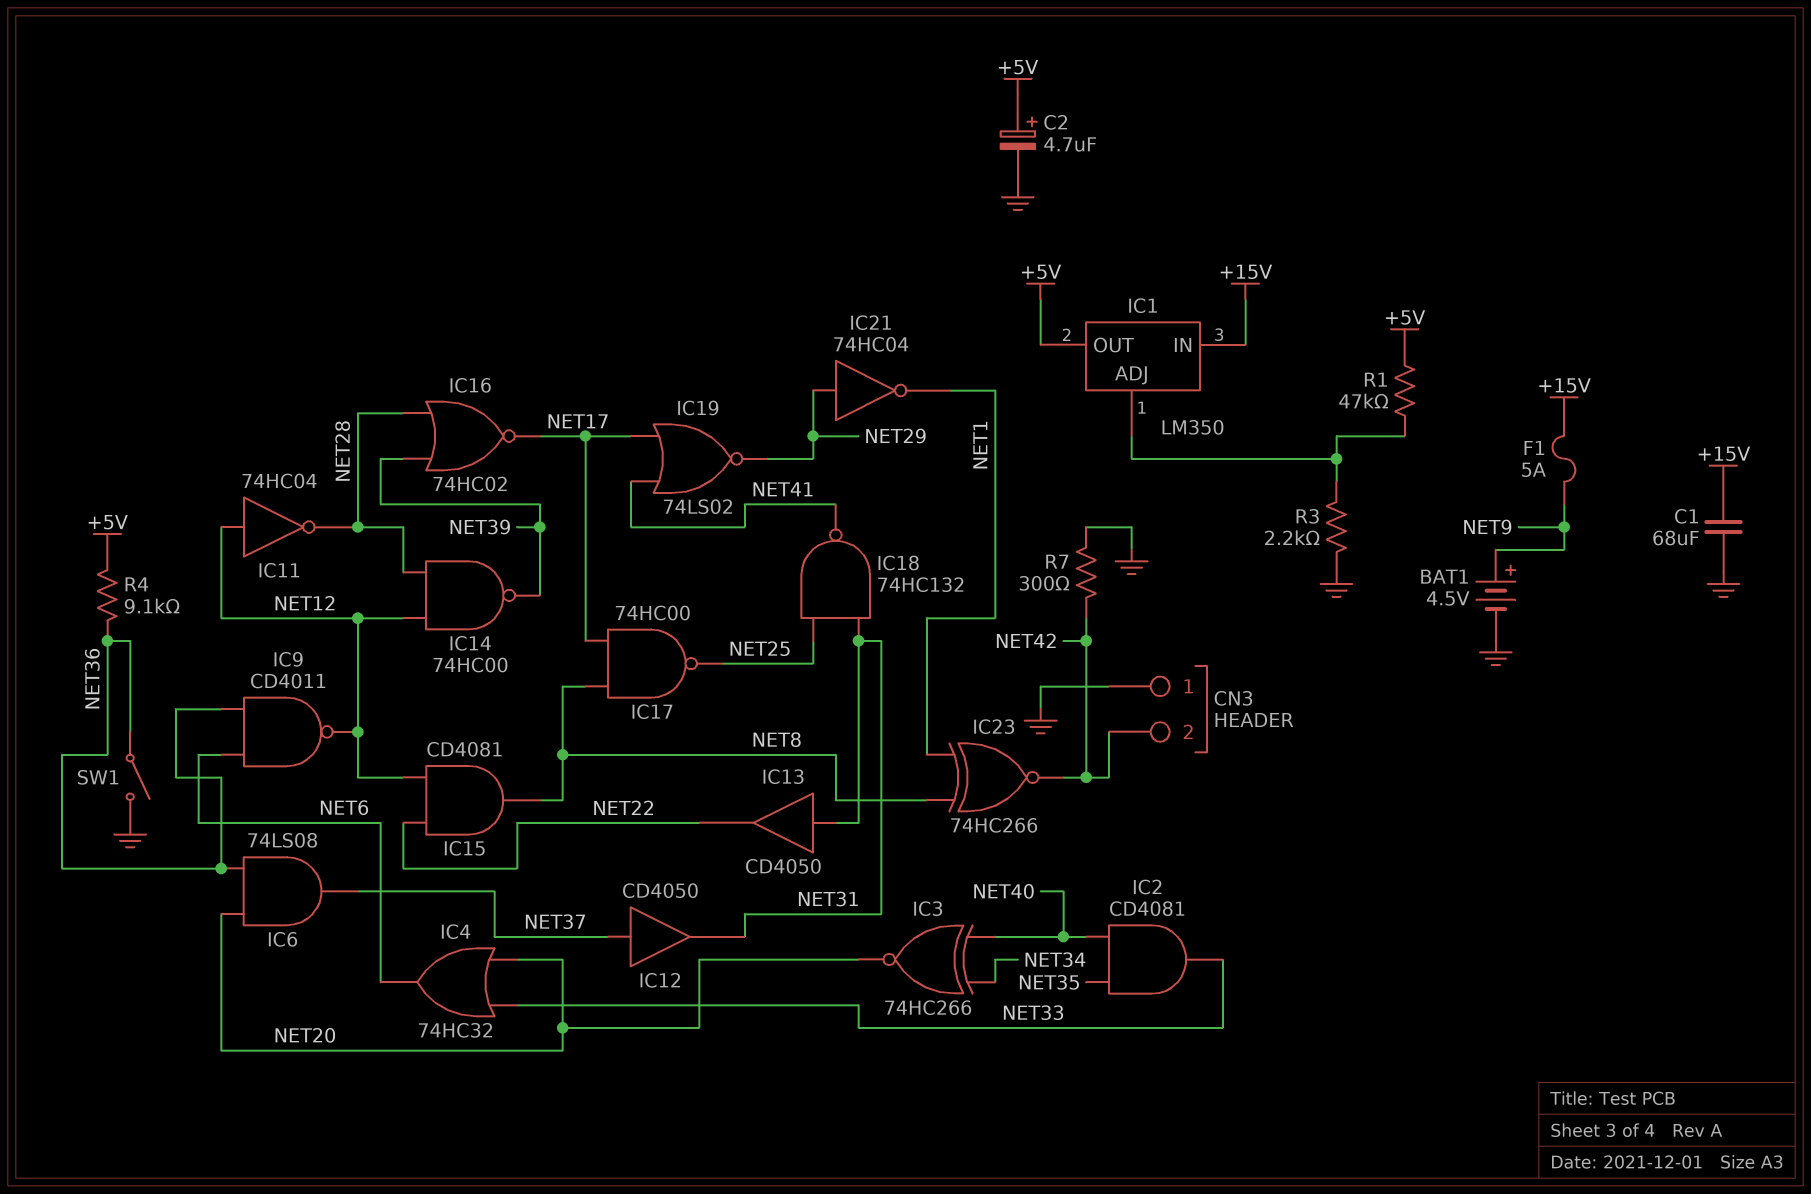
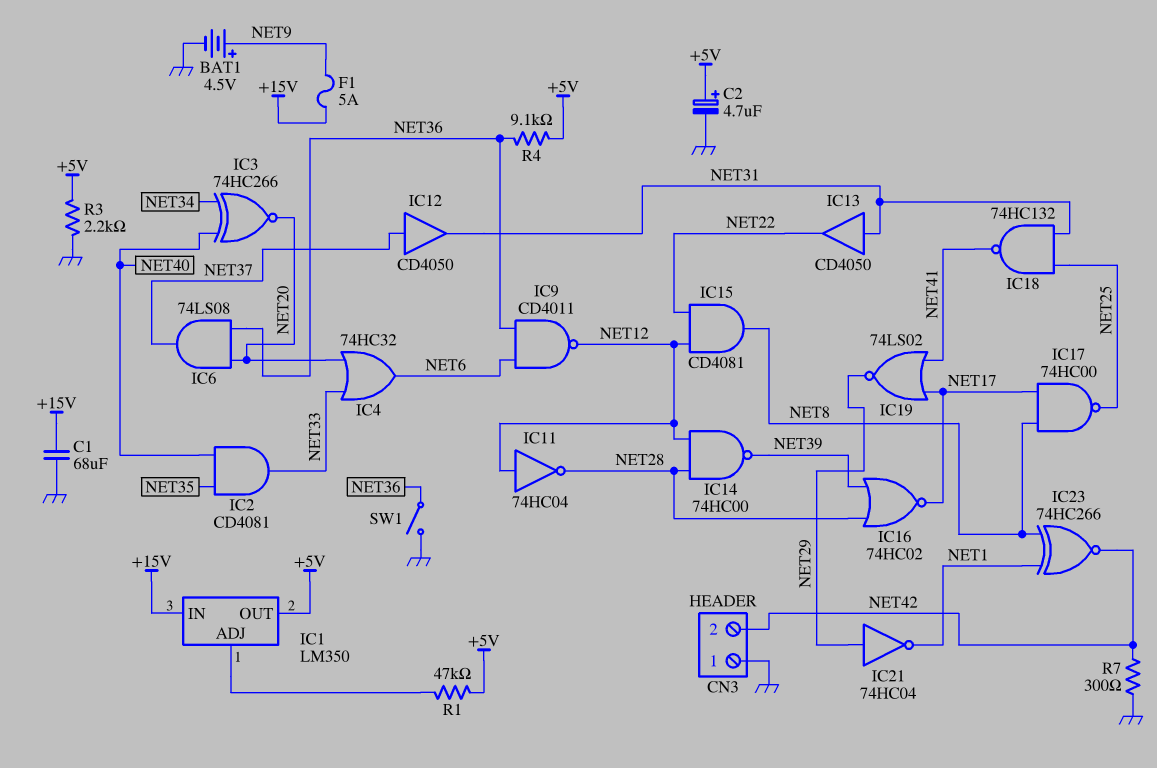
R3: 2.2k (GND, IC1/ADJ) -> 2.2k (+5V, GND)

